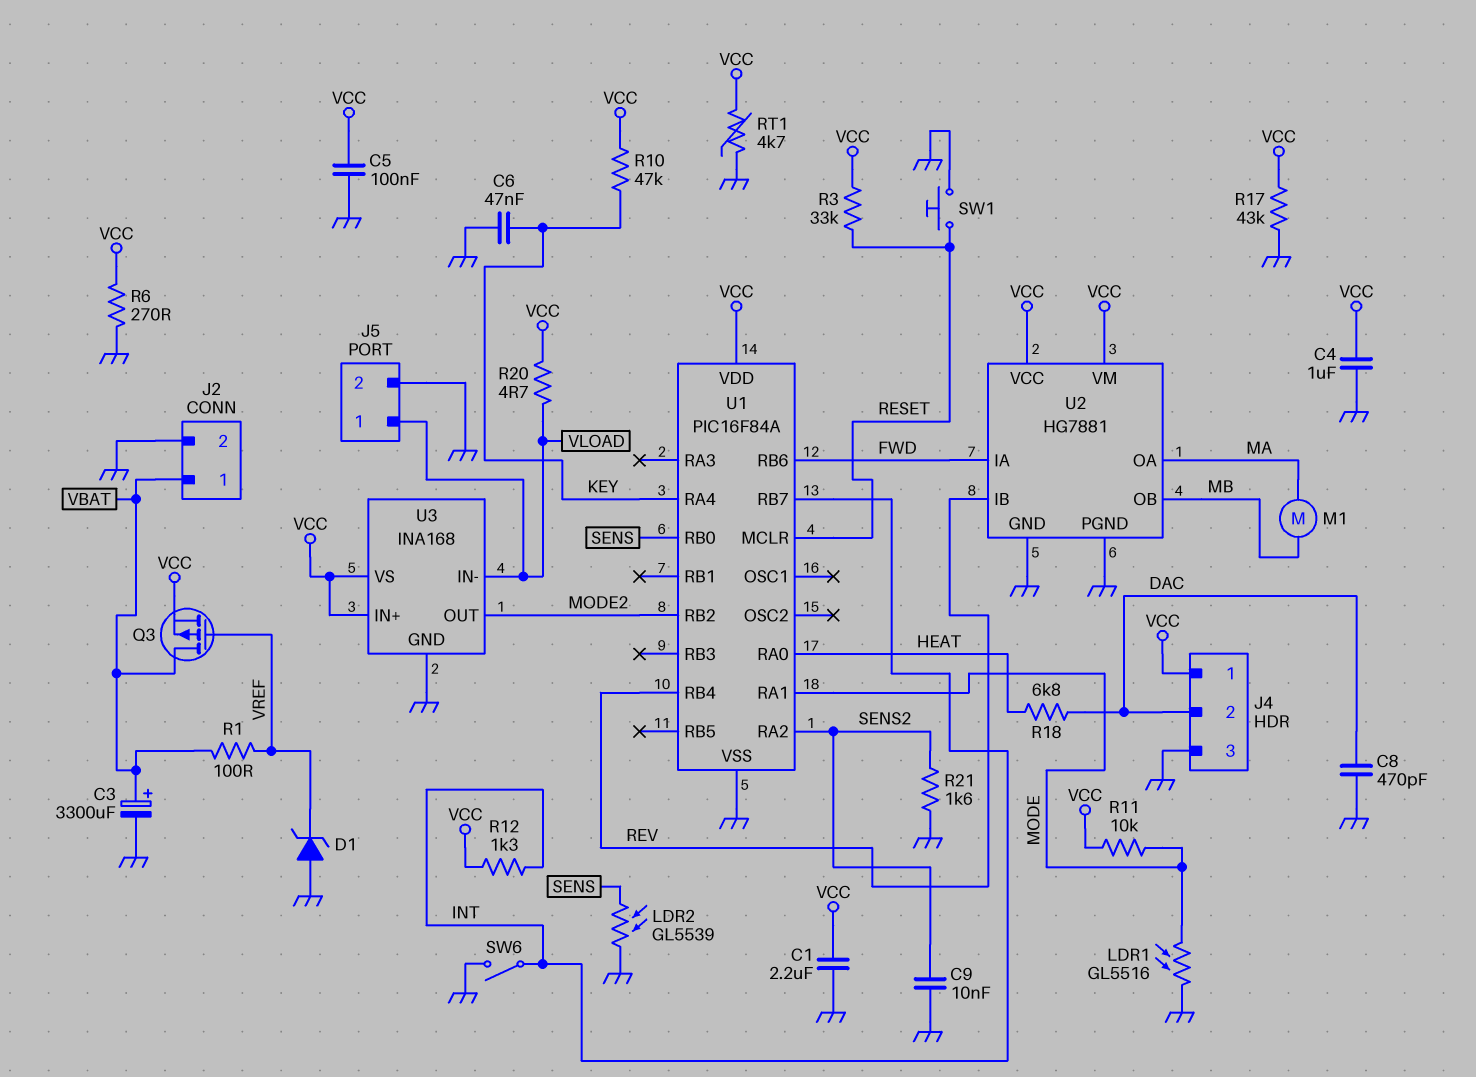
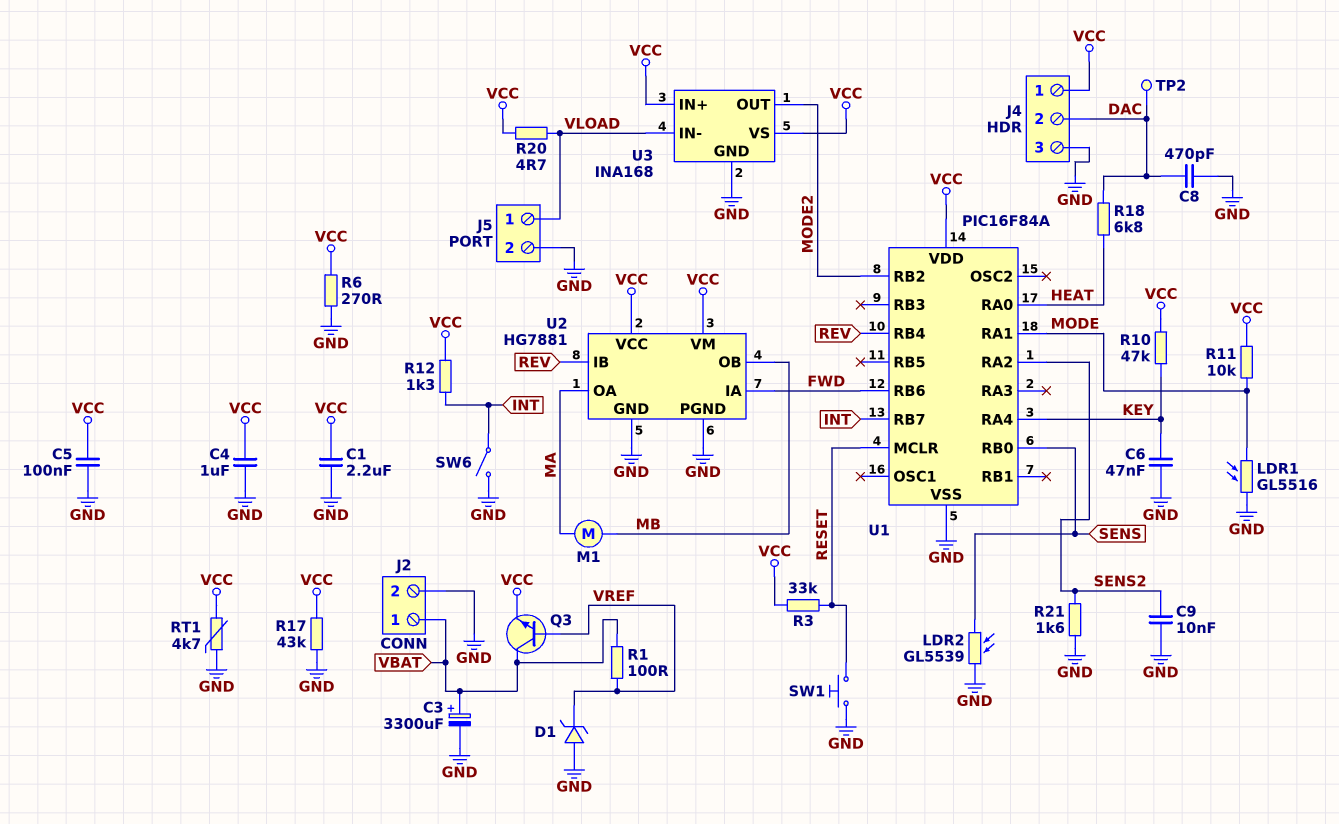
Q3: PMOS (G VREF, D VBAT, S VCC) -> NPN (B VREF, C VBAT, E VCC)
TP2: none -> test point (DAC)

